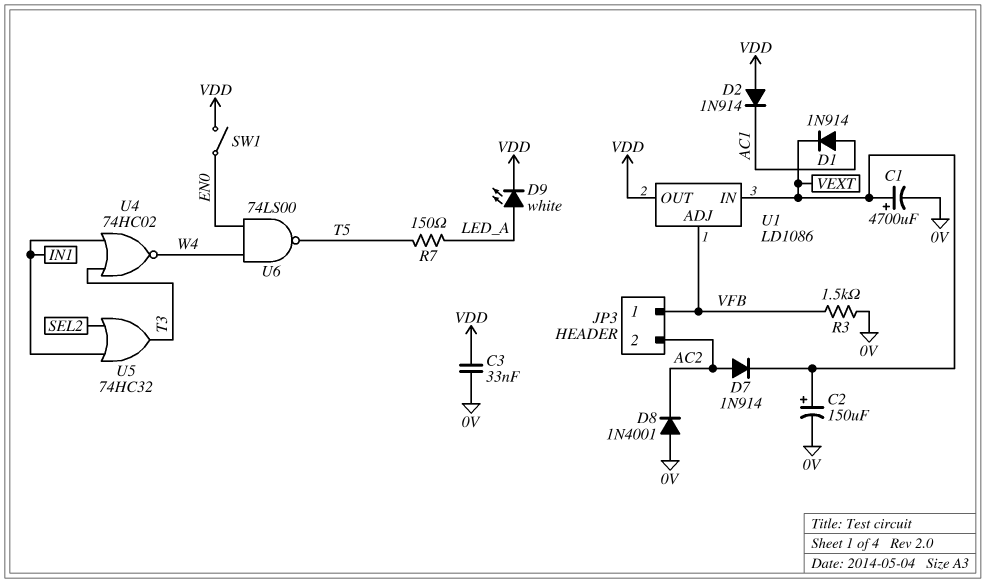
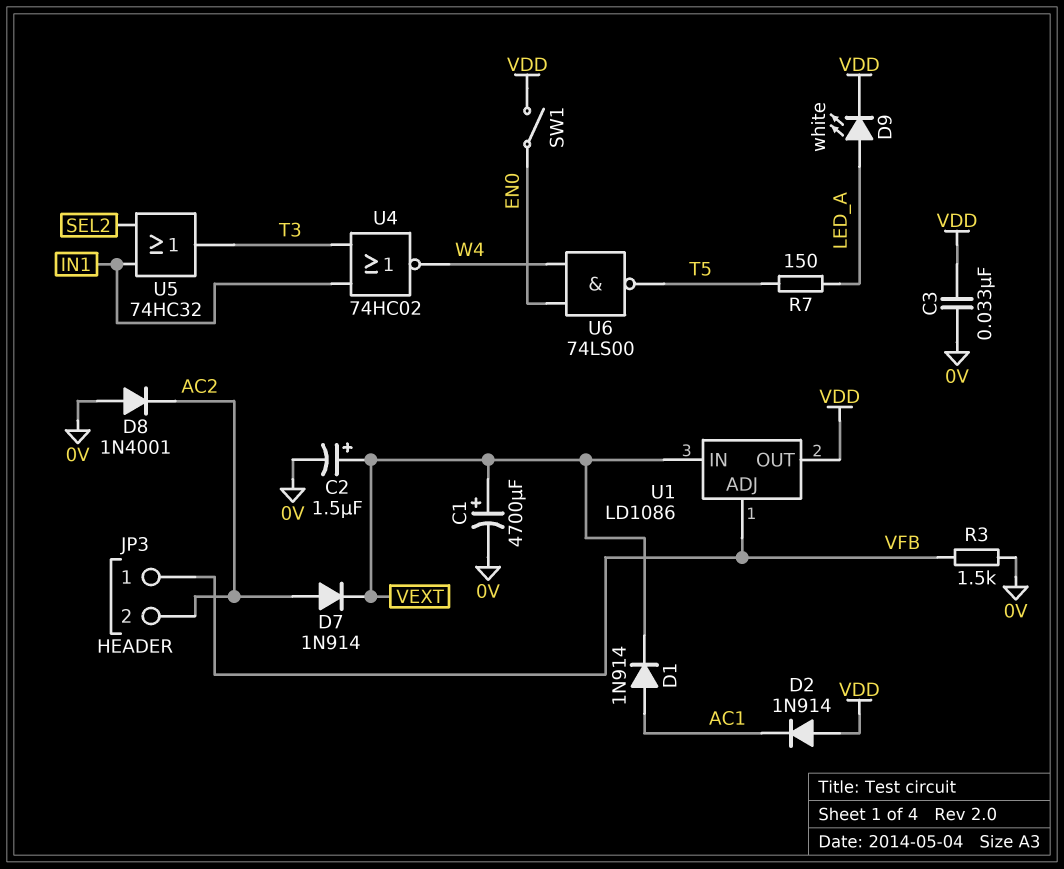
C2: 150uF (plus VEXT, minus 0V) -> 1.5uF (plus VEXT, minus 0V)

